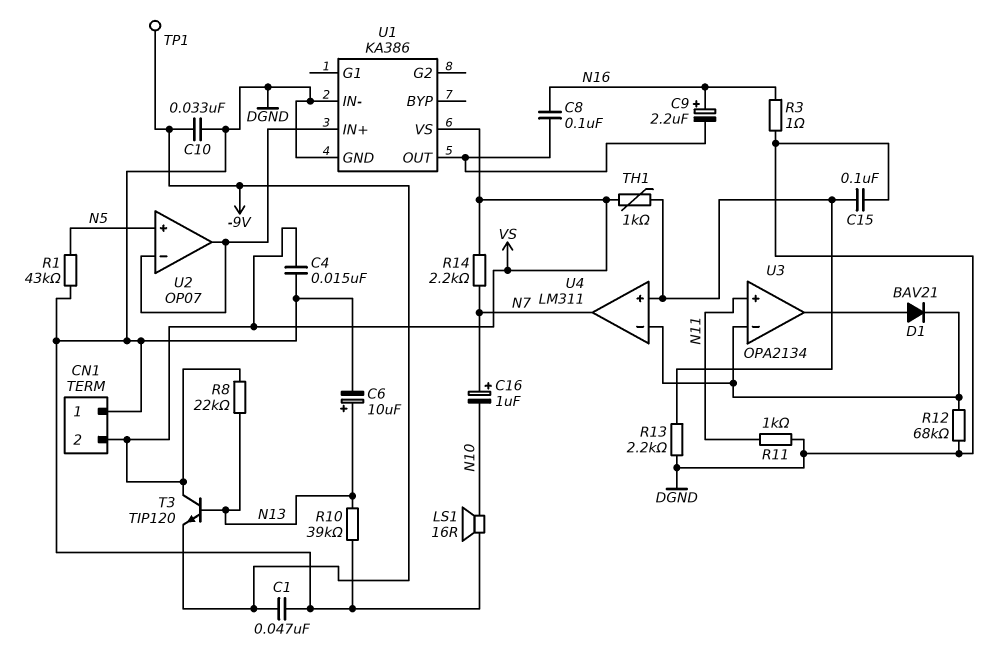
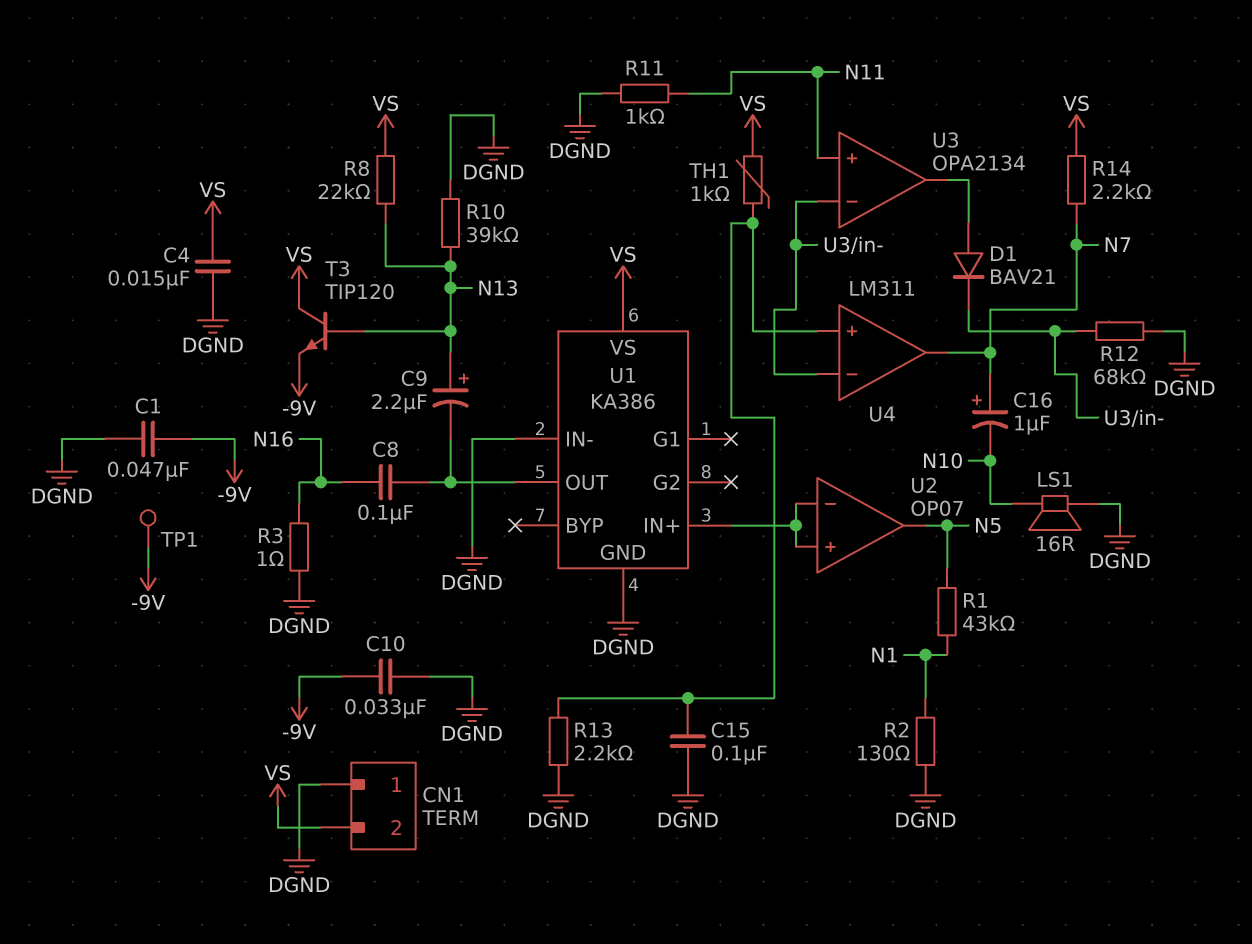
C6: 10uF (plus N13, minus DGND) -> none
C9: 2.2uF (plus N16, minus U1/OUT) -> 2.2uF (plus N13, minus U1/OUT)
R1: 43k (DGND, N5) -> 43k (N1, N5)
R2: none -> 130 (DGND, N1)
U2 pin in+: N5 -> U1/IN+
U2 pin out: U1/IN+ -> N5

